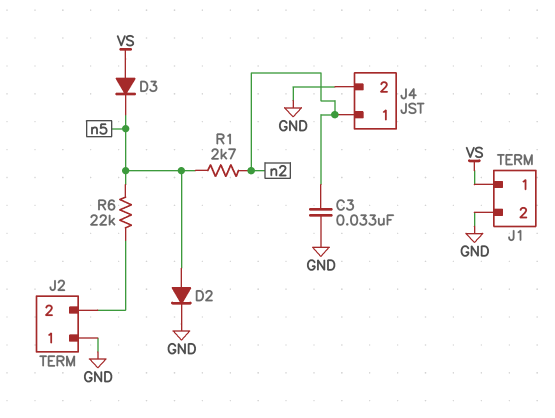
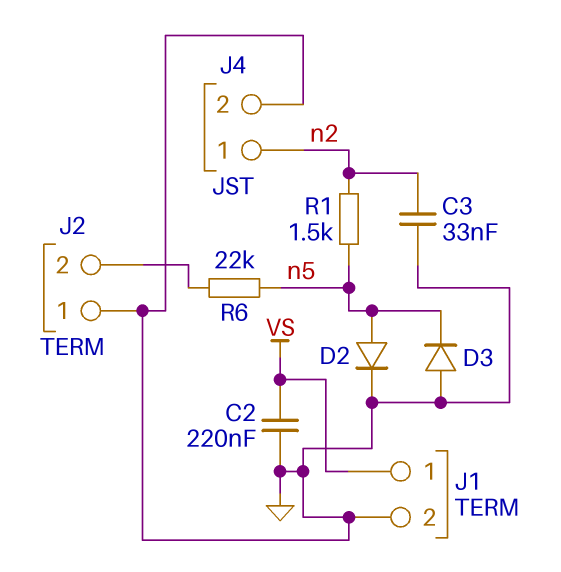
C2: none -> 220nF (GND, VS)
D3: diode (A VS, K n5) -> diode (A GND, K n5)
R1: 2.7k (n2, n5) -> 1.5k (n2, n5)

